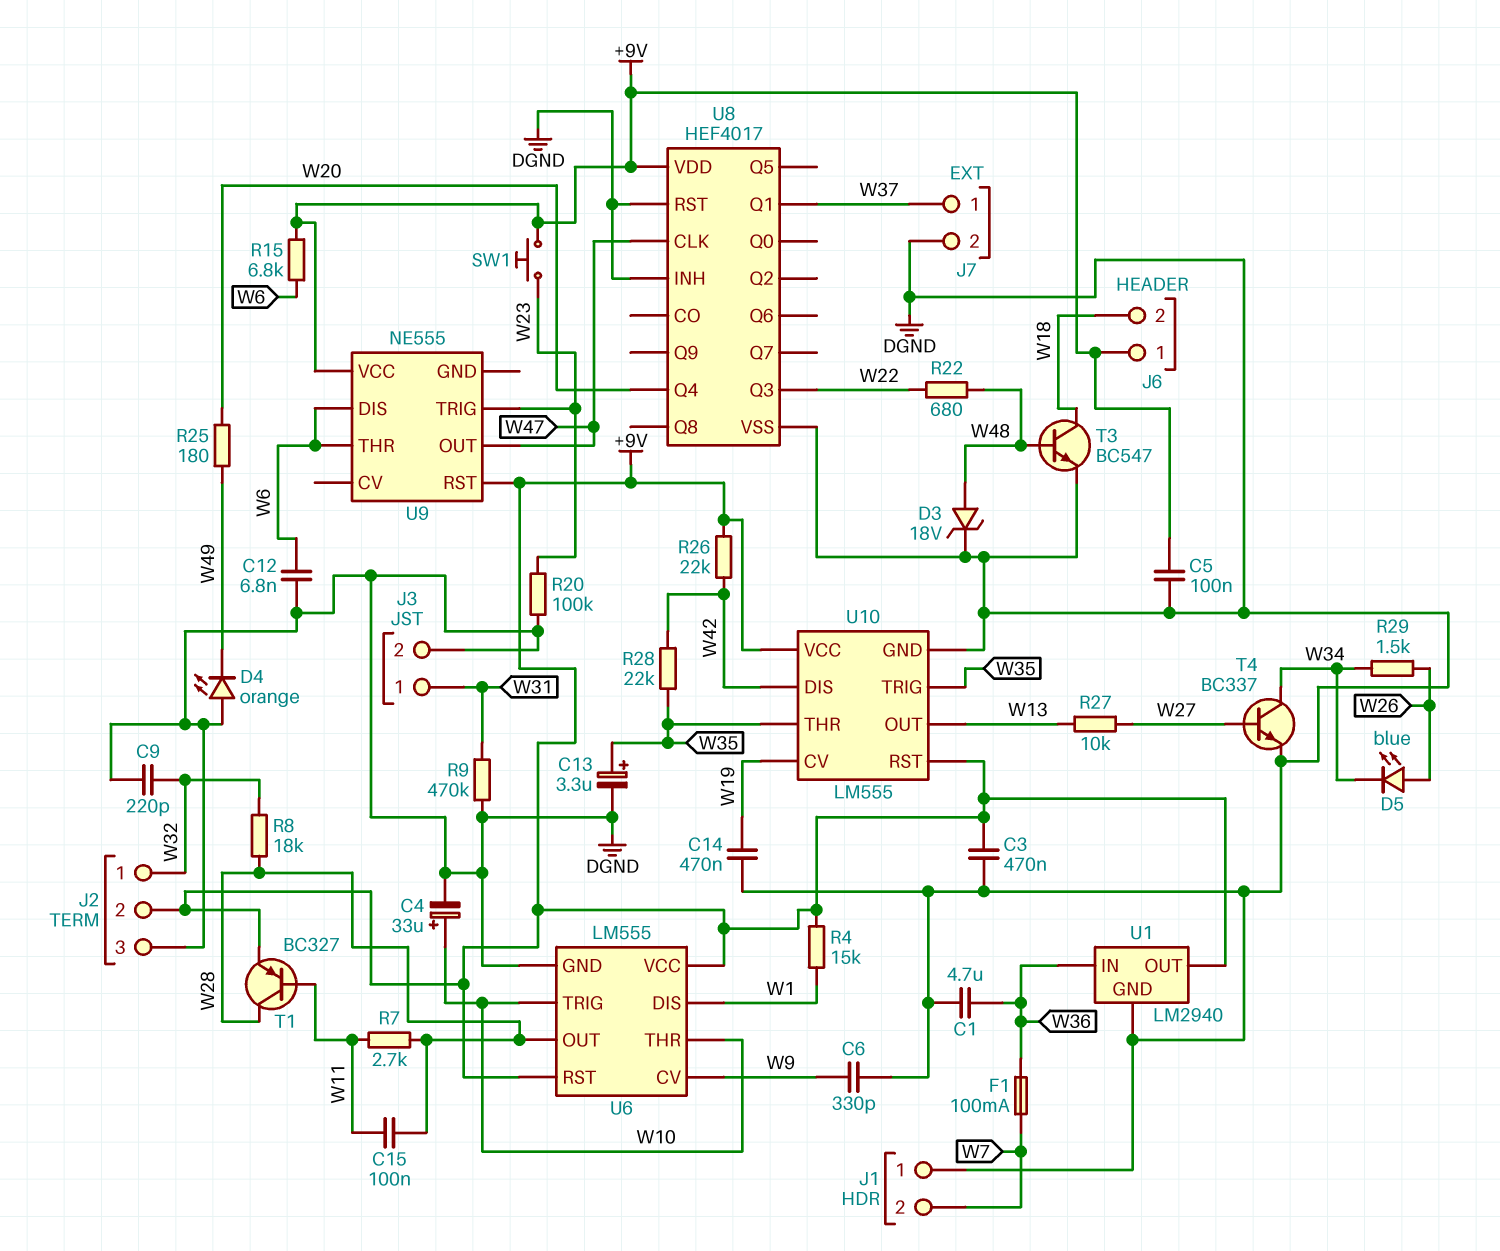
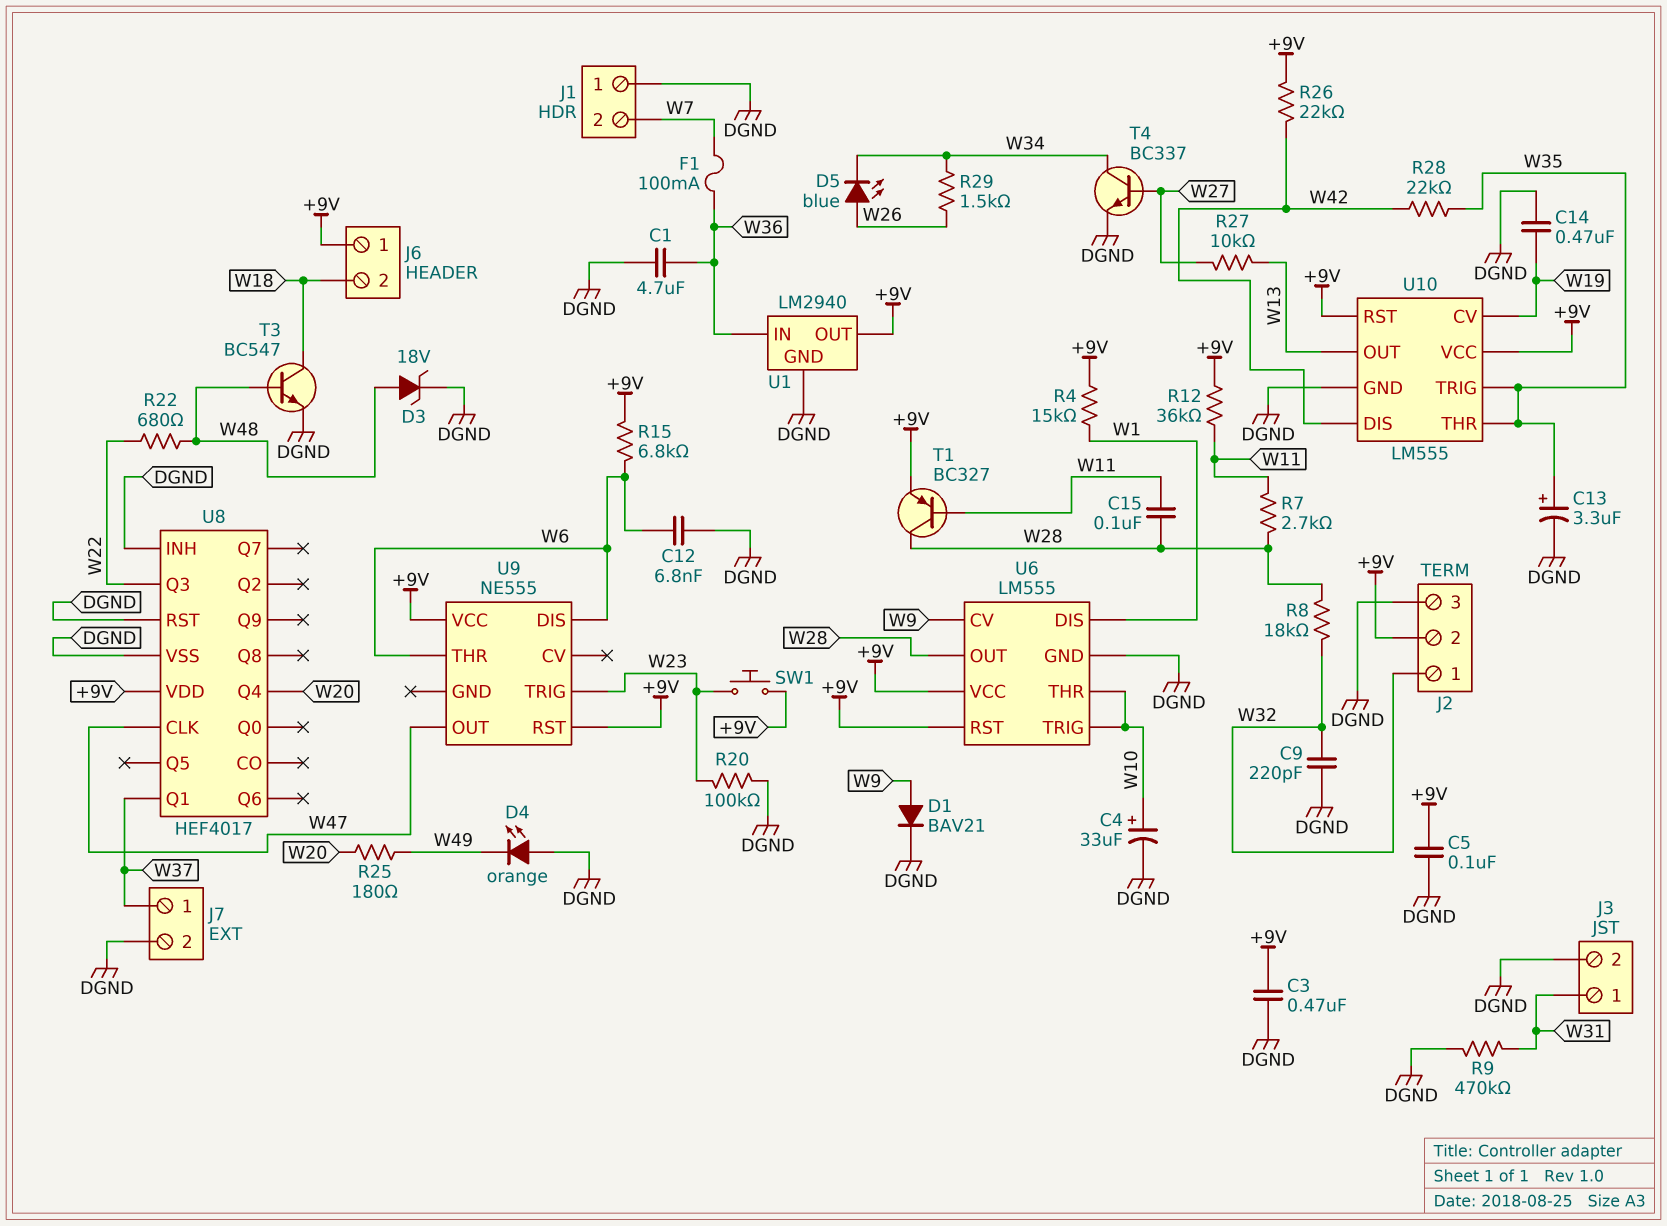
C6: 330pF (DGND, W9) -> none
D1: none -> diode BAV21 (A W9, K DGND)
R12: none -> 36k (+9V, W11)

